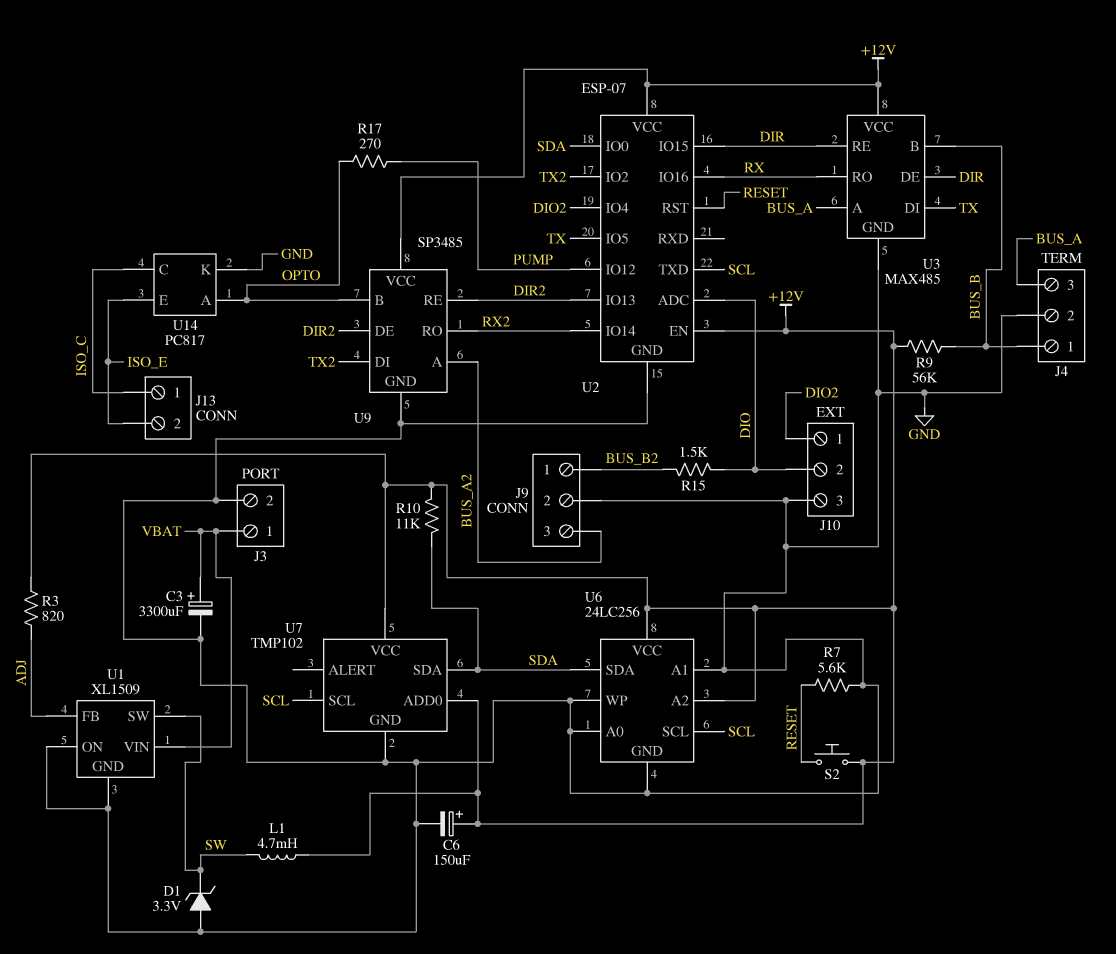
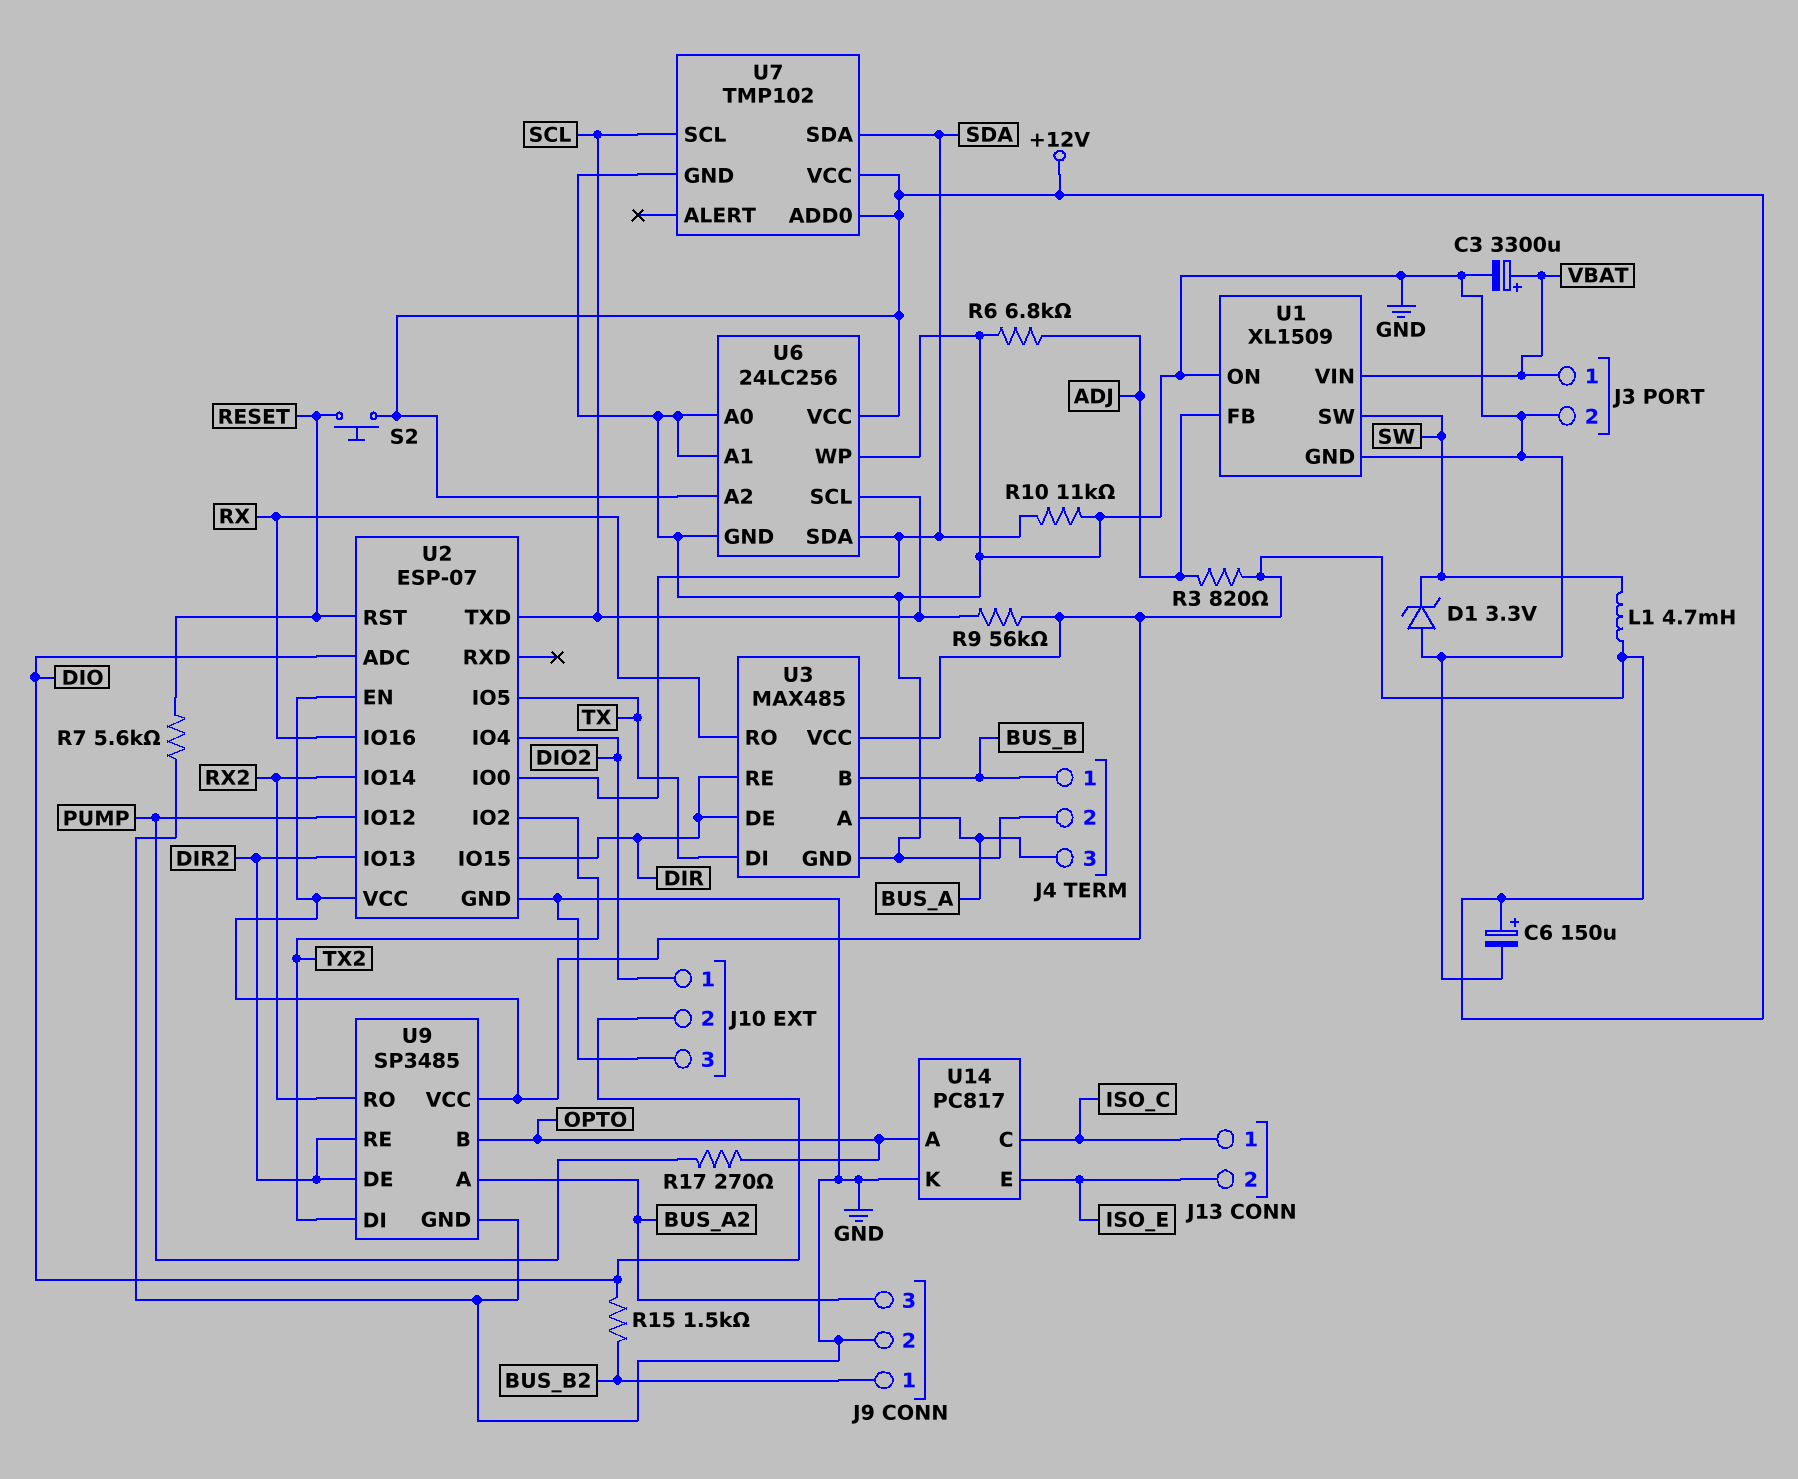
R6: none -> 6.8k (ADJ, GND)
R9: 56k (+12V, BUS_B) -> 56k (+12V, SCL)
R10: 11k (+12V, SDA) -> 11k (GND, SDA)

